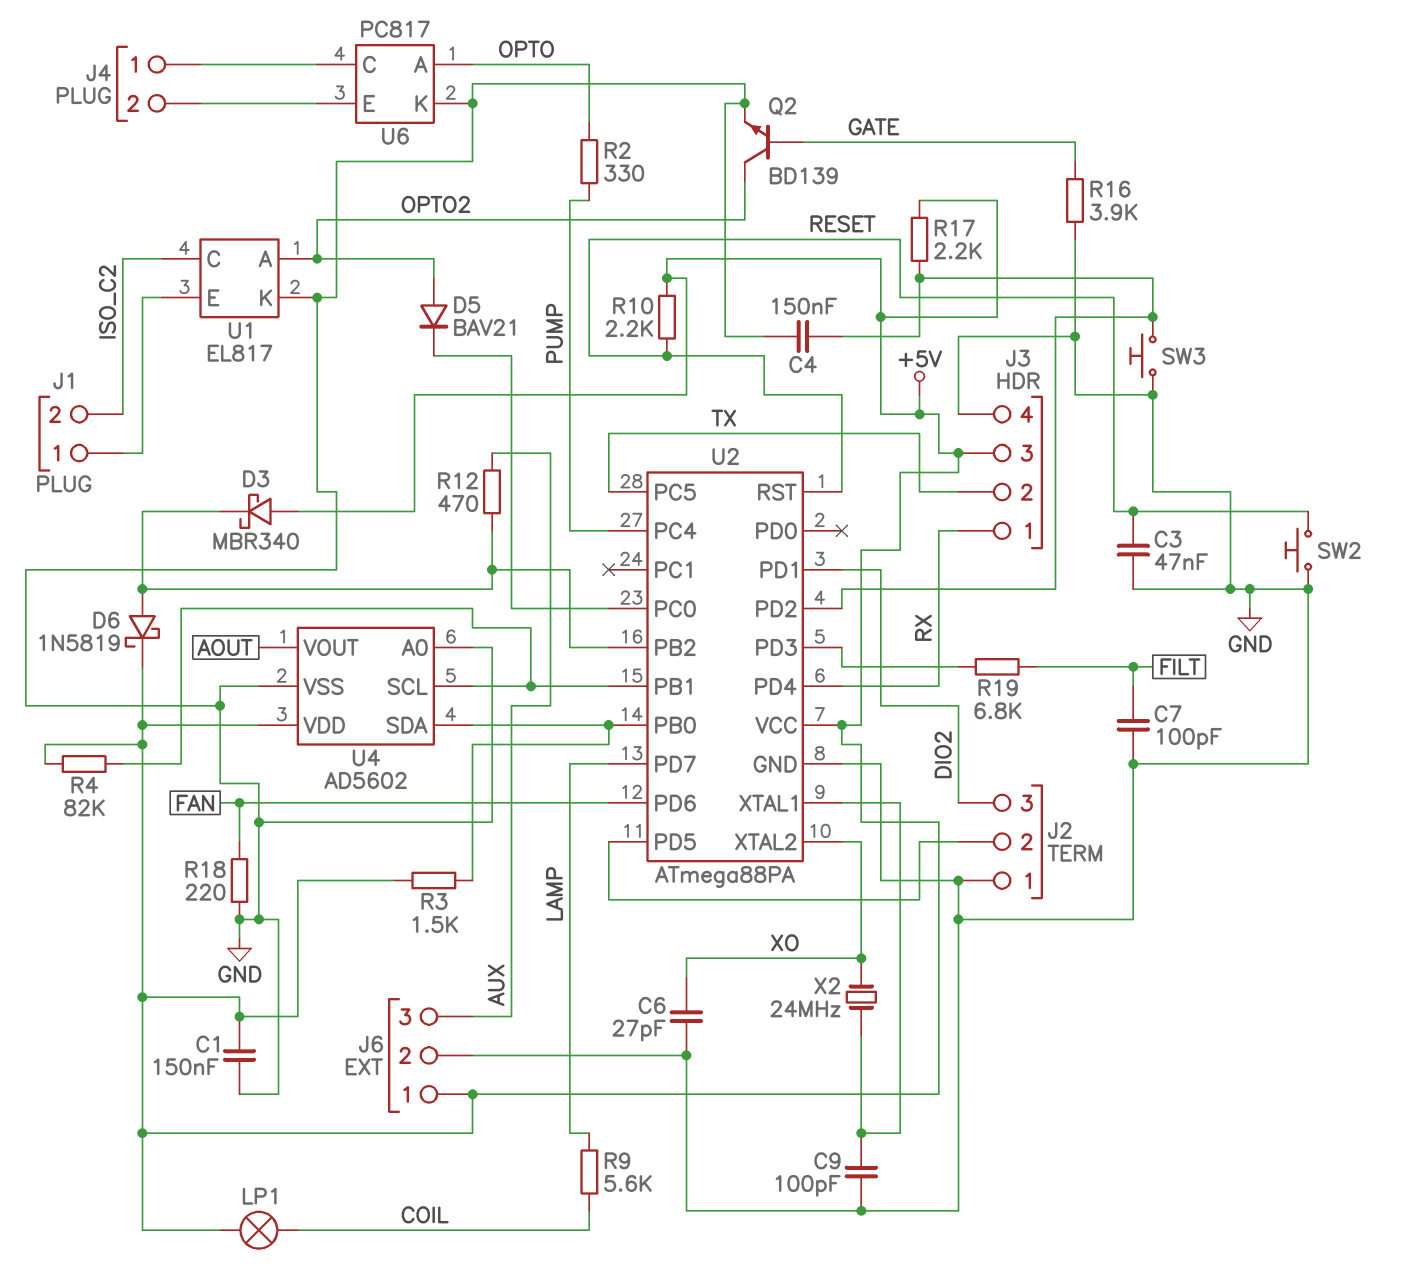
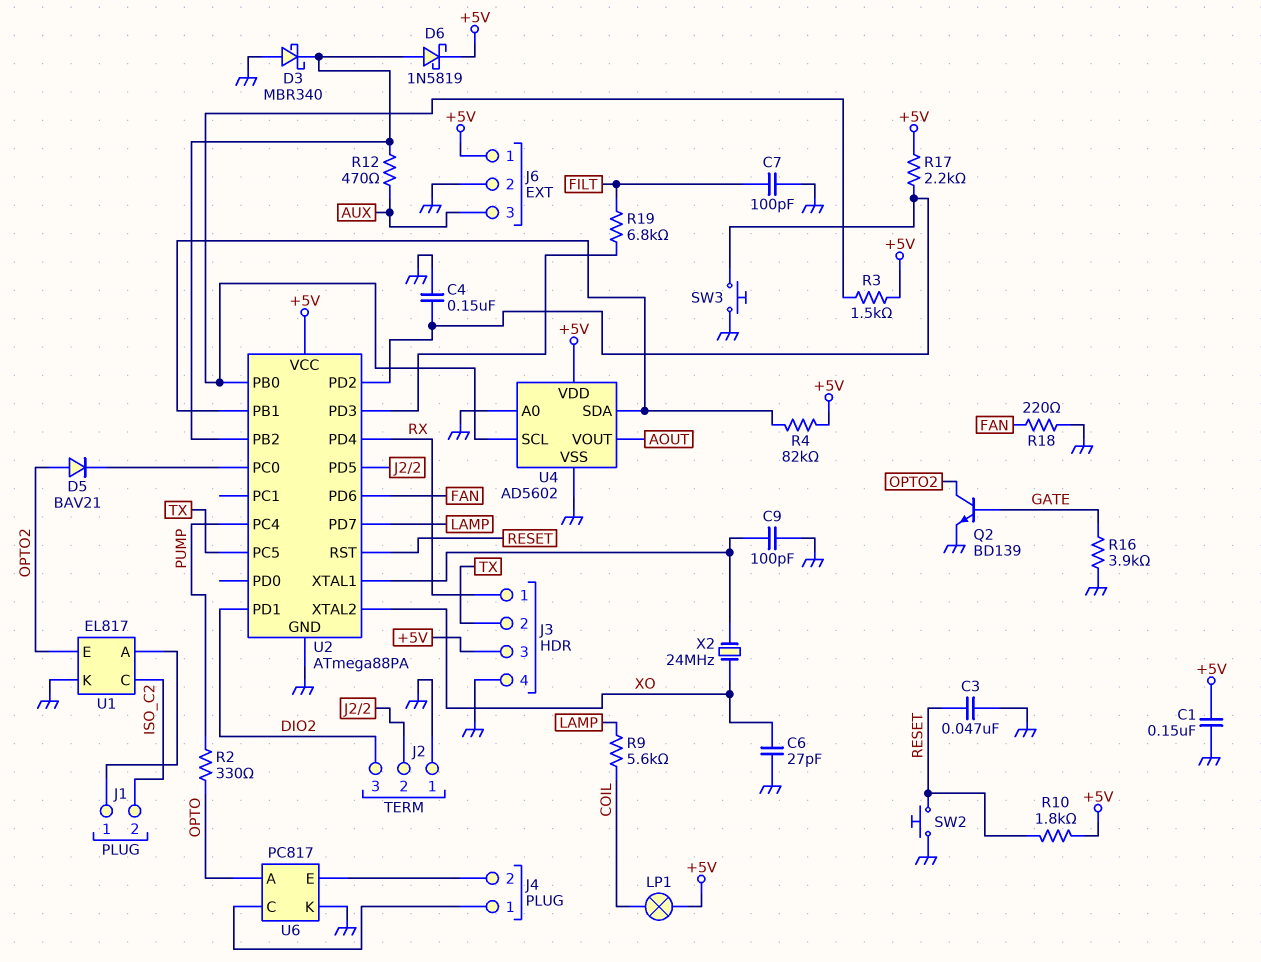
D3: schottky MBR340 (A +5V, K U2/PB2) -> schottky MBR340 (A GND, K U2/PB2)
R10: 2.2k (+5V, RESET) -> 1.8k (+5V, RESET)
U1 pin A: OPTO2 -> J1/1
U1 pin E: J1/1 -> OPTO2
U4 pin SCL: U2/PB1 -> U2/PB0
U4 pin SDA: U2/PB0 -> U2/PB1

